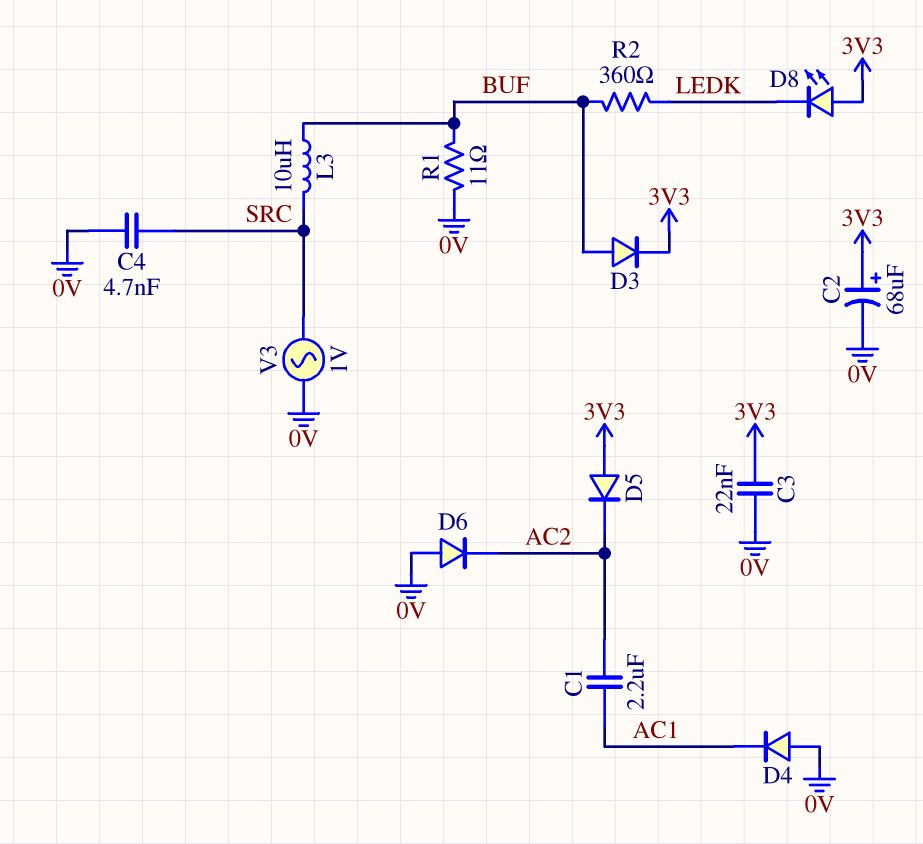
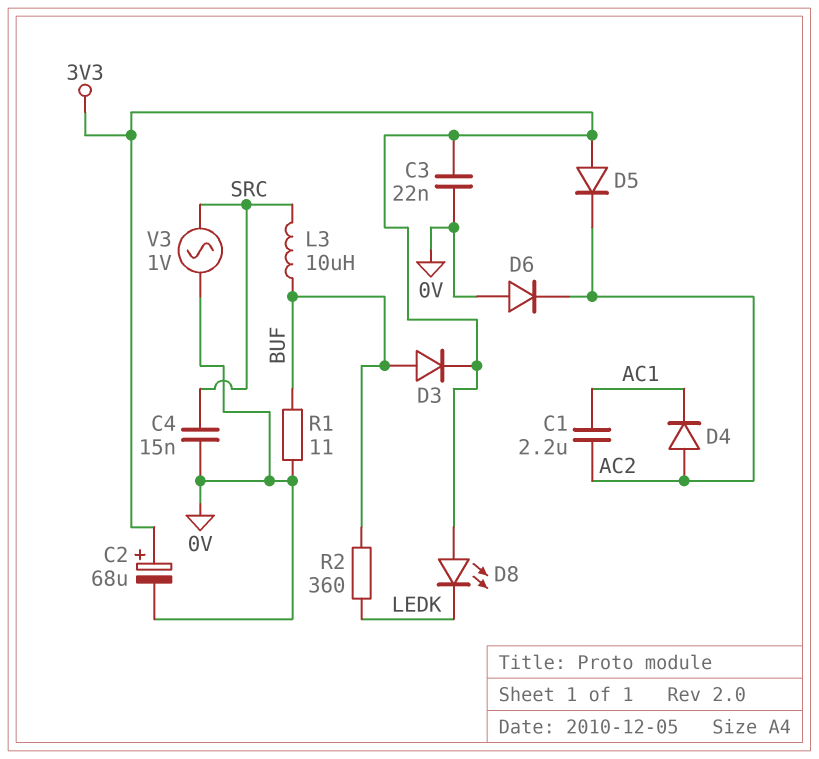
C4: 4.7nF (0V, SRC) -> 15nF (0V, SRC)
D4: diode (A 0V, K AC1) -> diode (A AC2, K AC1)

